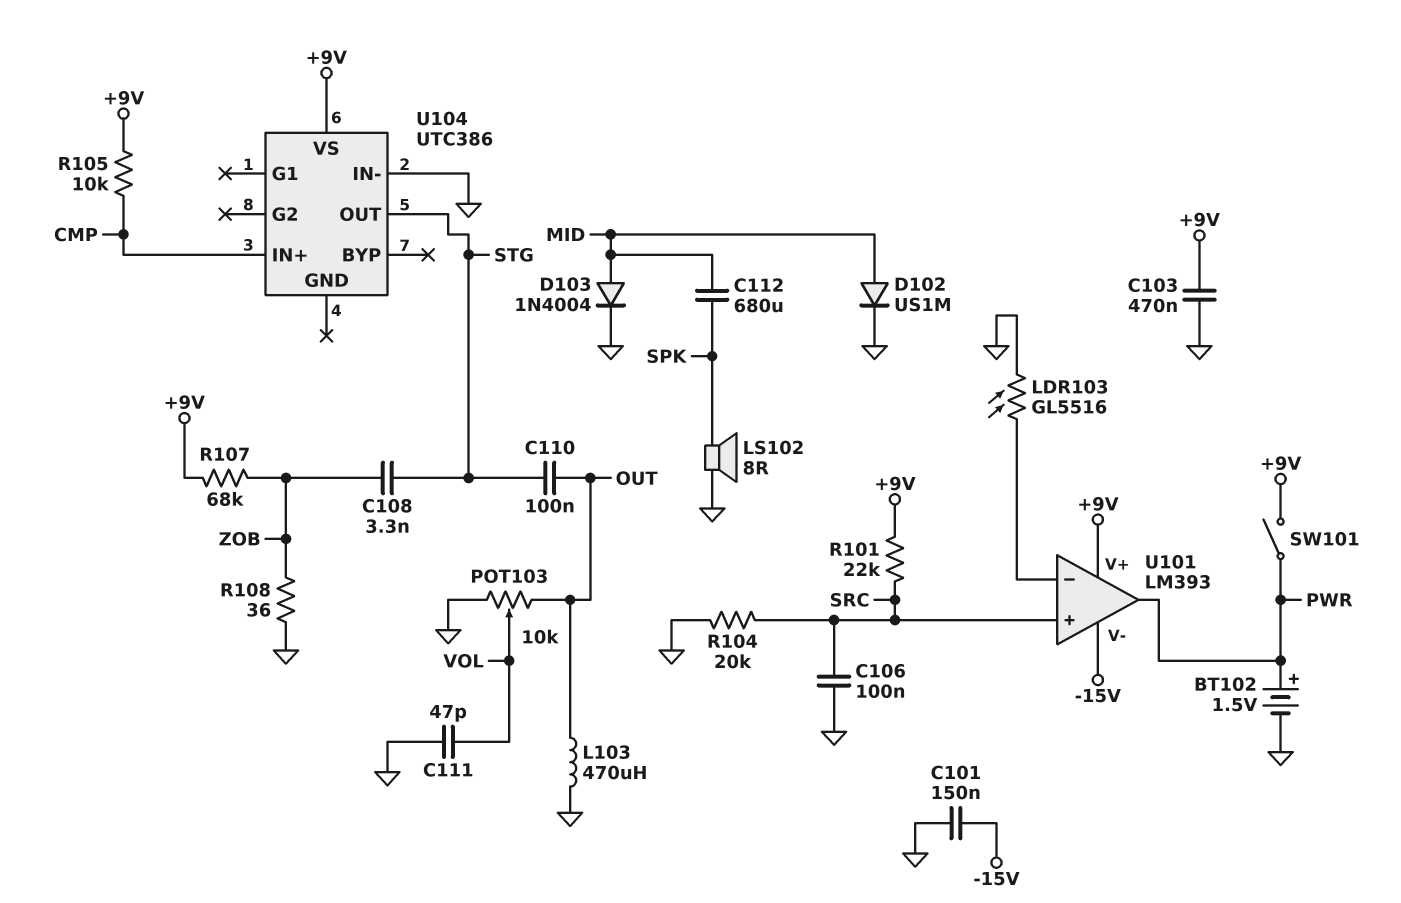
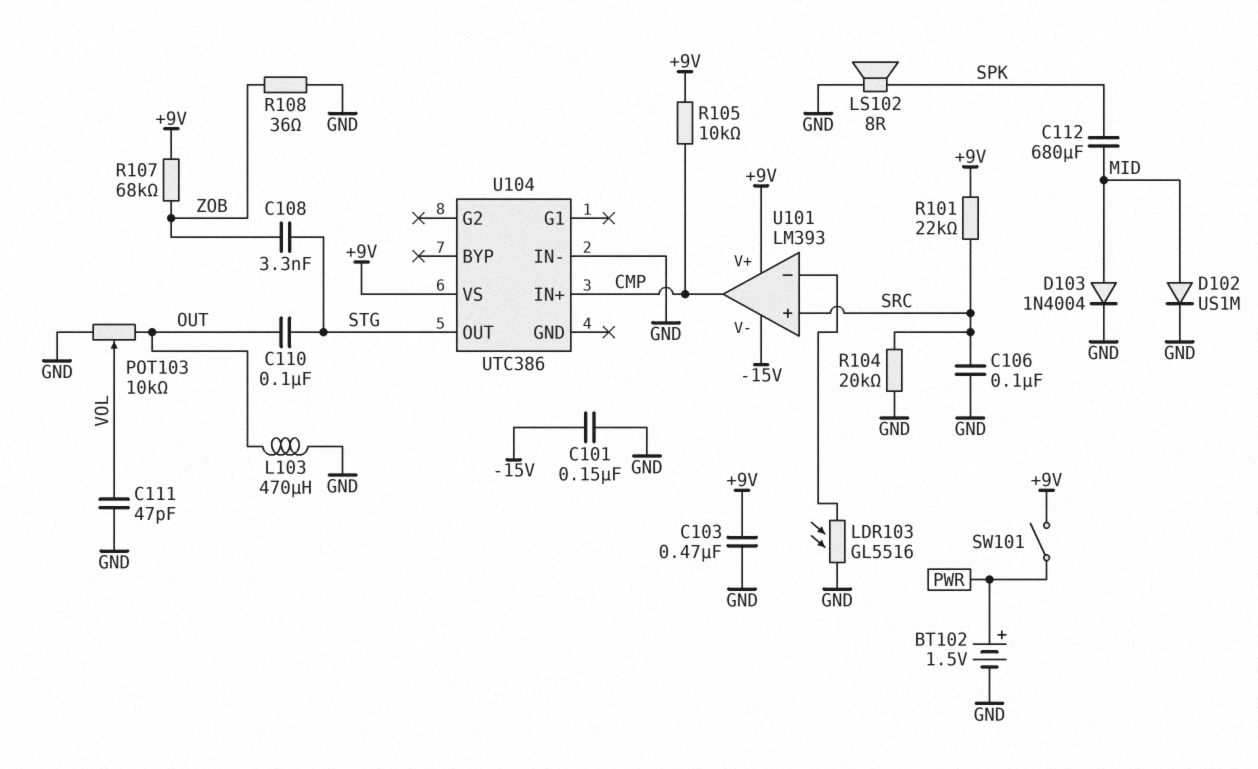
U101 pin out: PWR -> CMP

